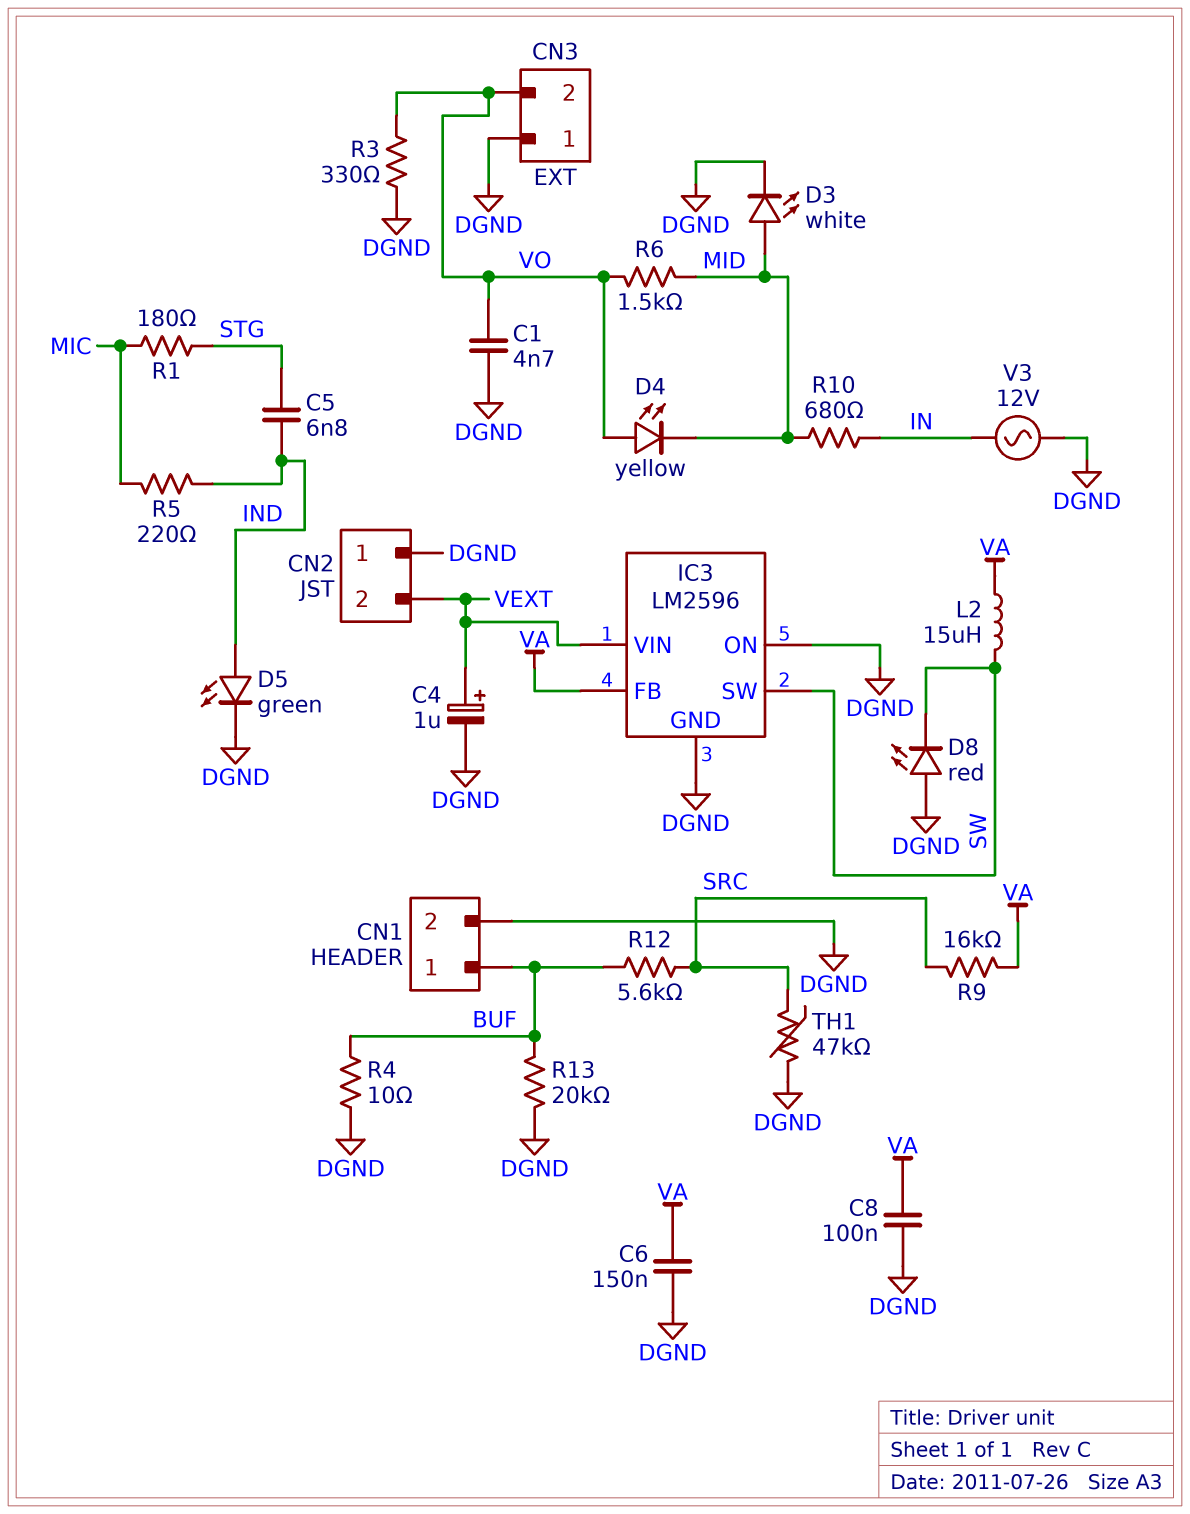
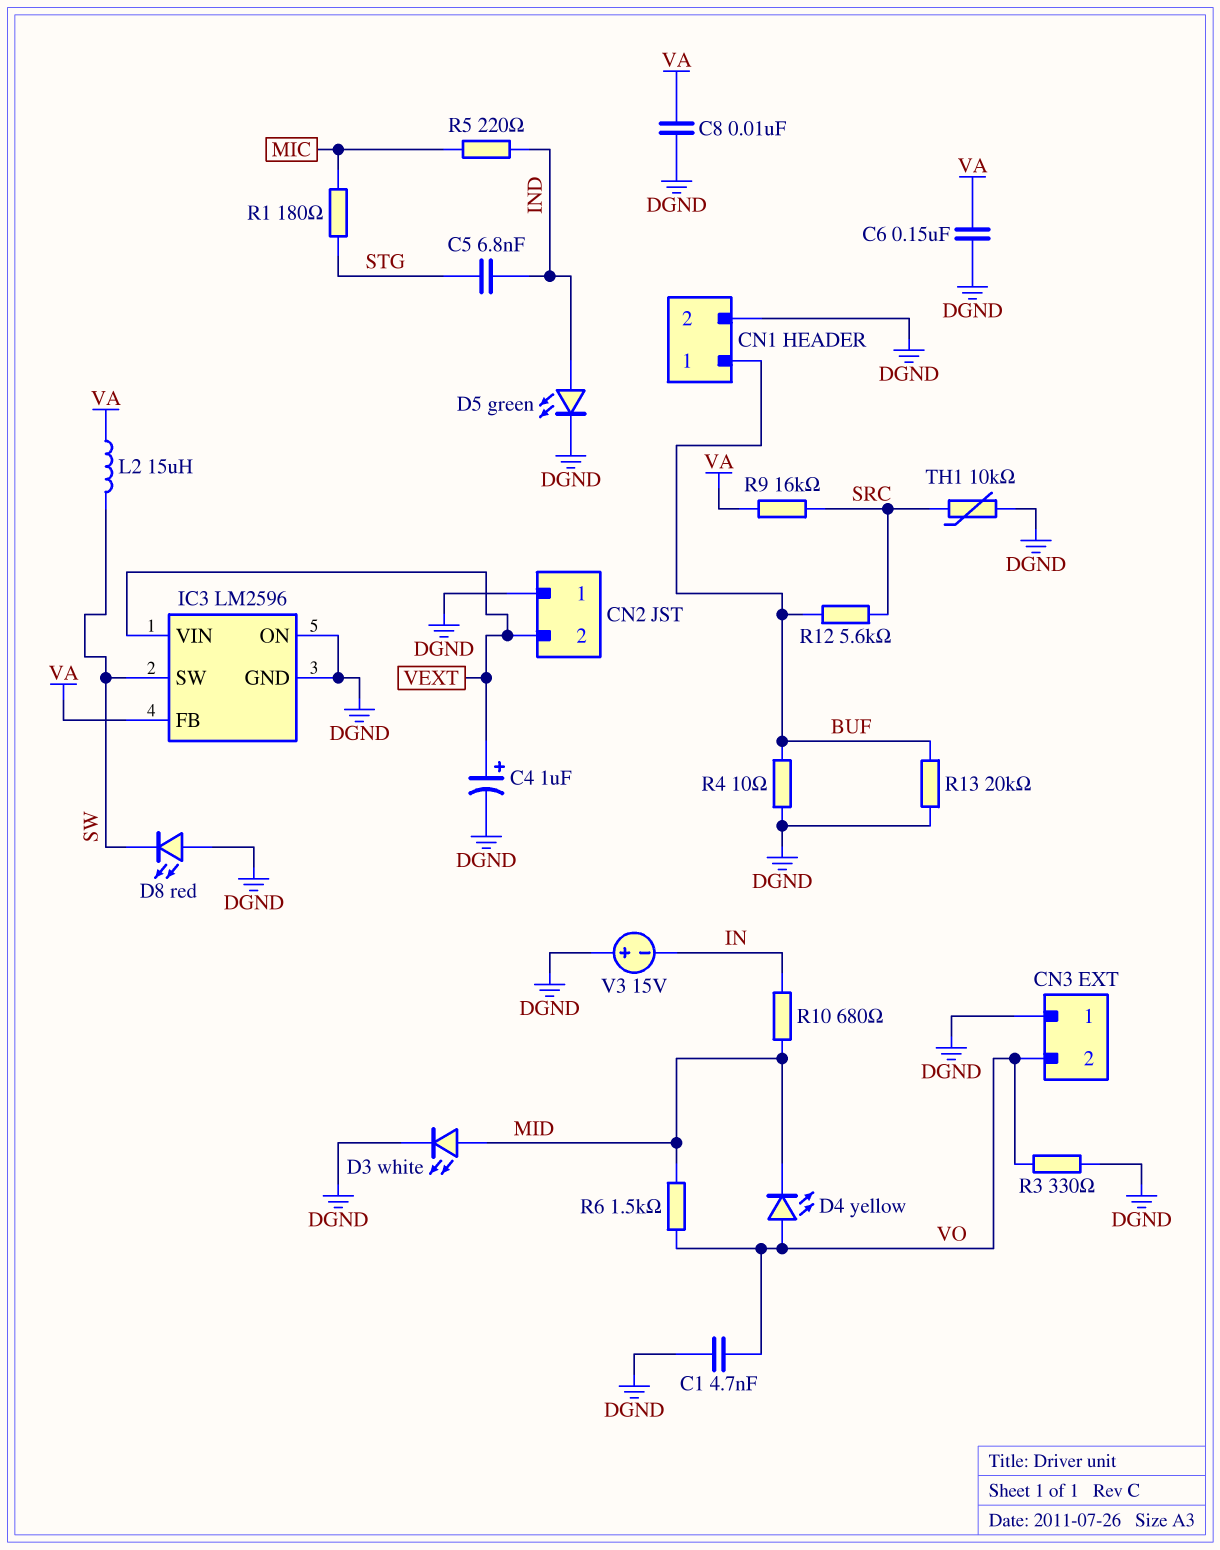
C8: 100nF (DGND, VA) -> 10nF (DGND, VA)
TH1: 47k (DGND, SRC) -> 10k (DGND, SRC)
V3: AC 12V (DGND, IN) -> 15V (plus DGND, minus IN)

